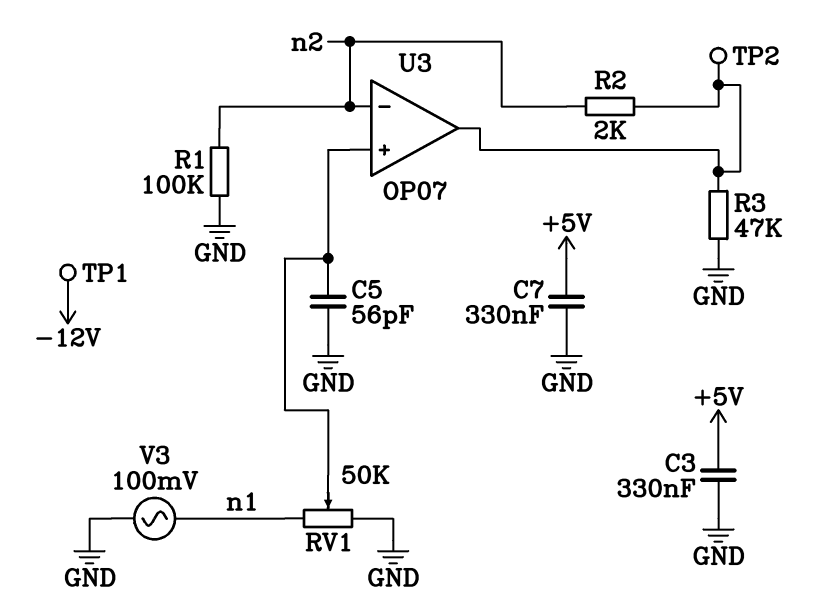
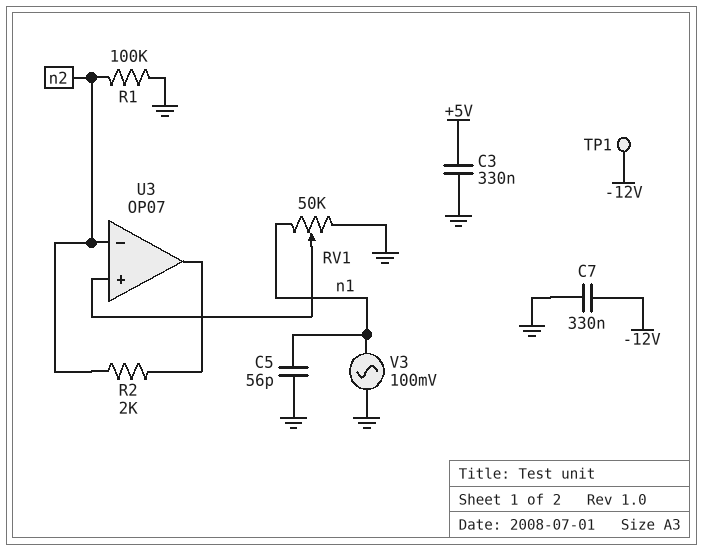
C5: 56pF (GND, U3/in+) -> 56pF (GND, n1)
C7: 330nF (+5V, GND) -> 330nF (-12V, GND)
R3: 47k (GND, U3/out) -> none
TP2: test point (U3/out) -> none

